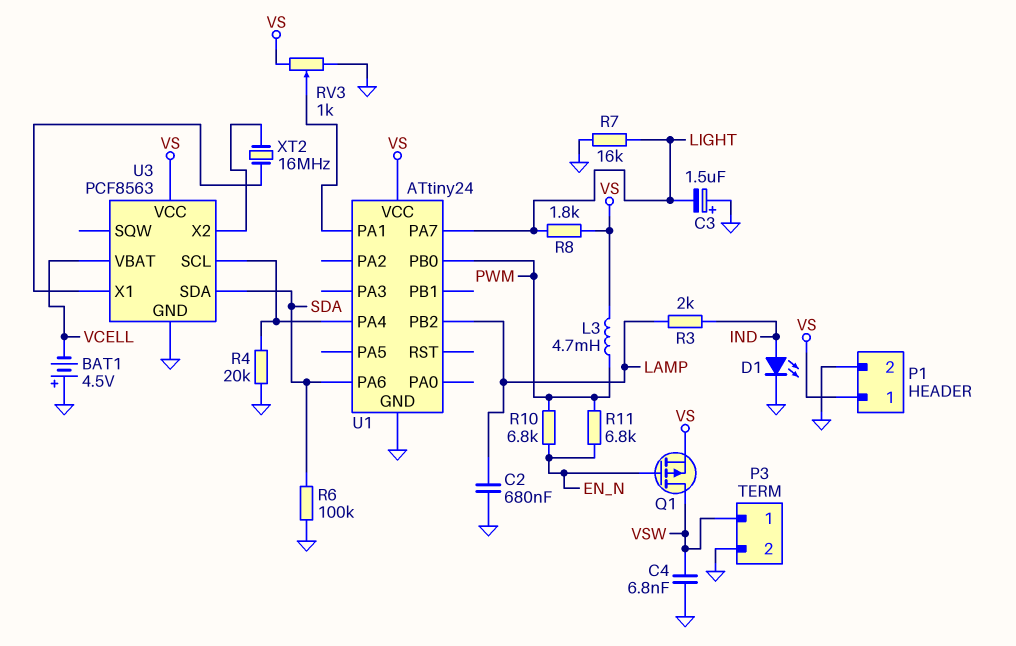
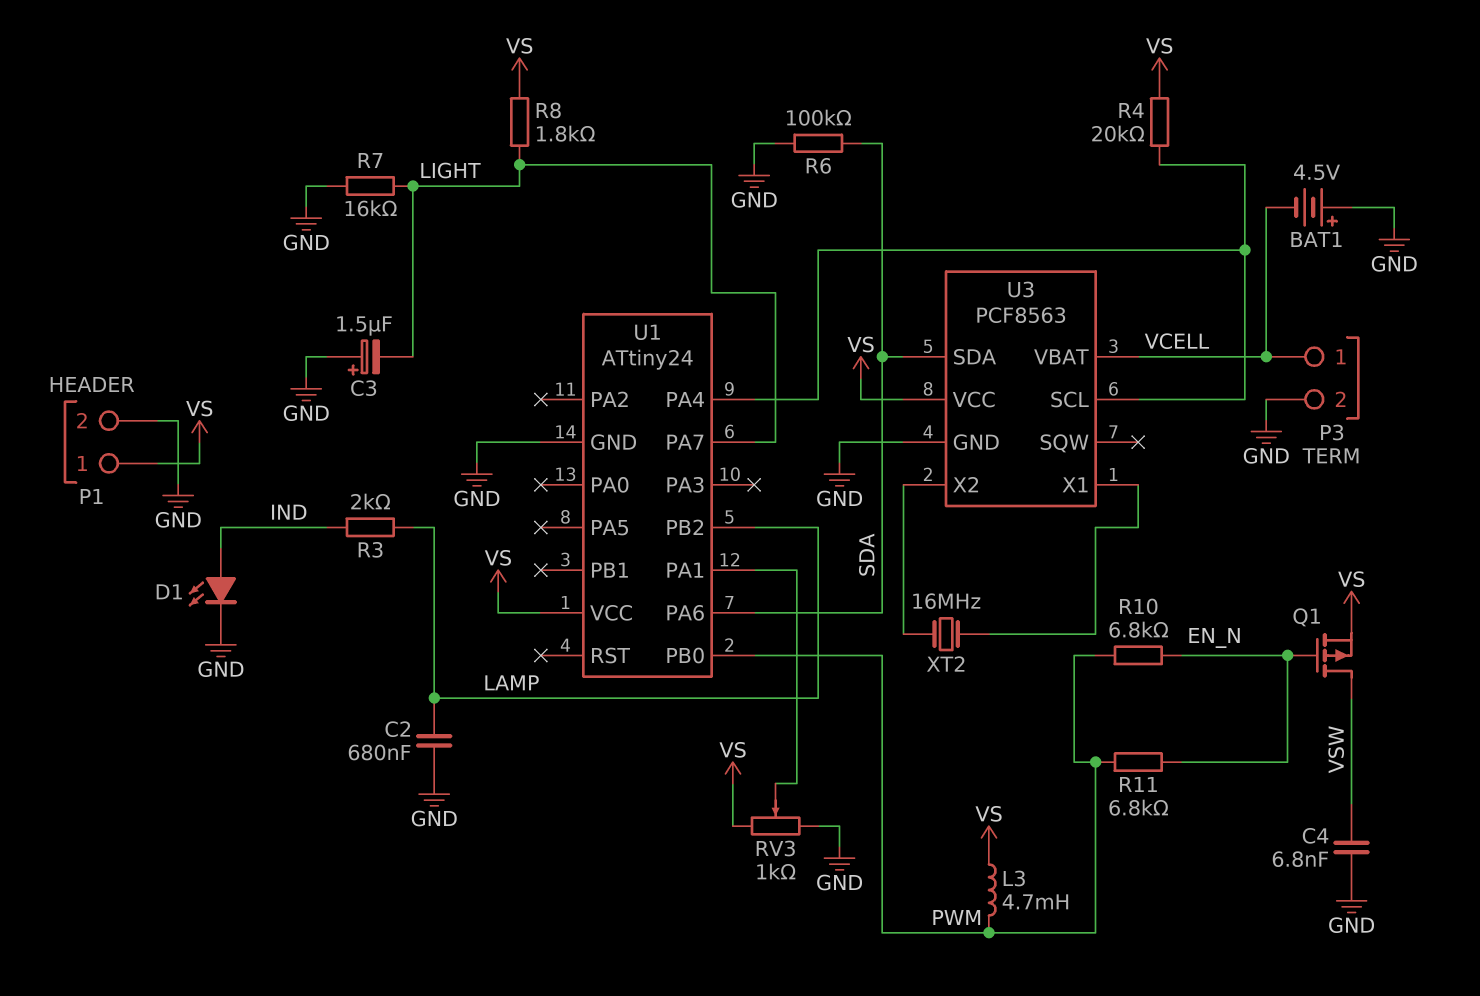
P3 pin 1: VSW -> VCELL
R4: 20k (GND, U1/PA4) -> 20k (U1/PA4, VS)

